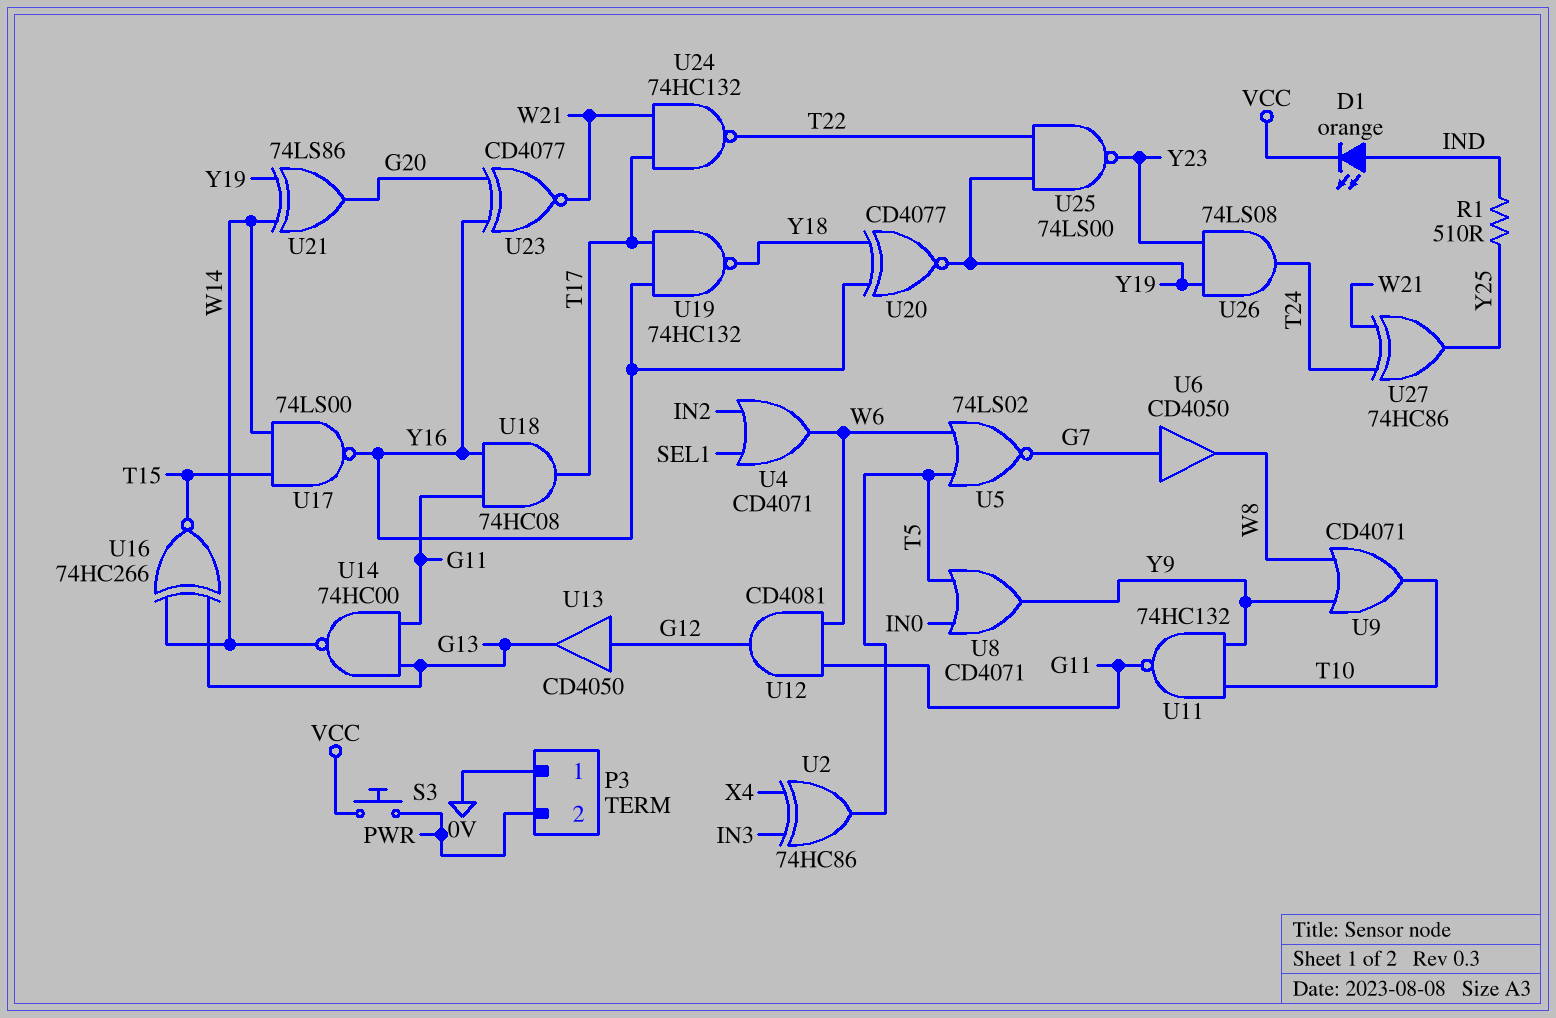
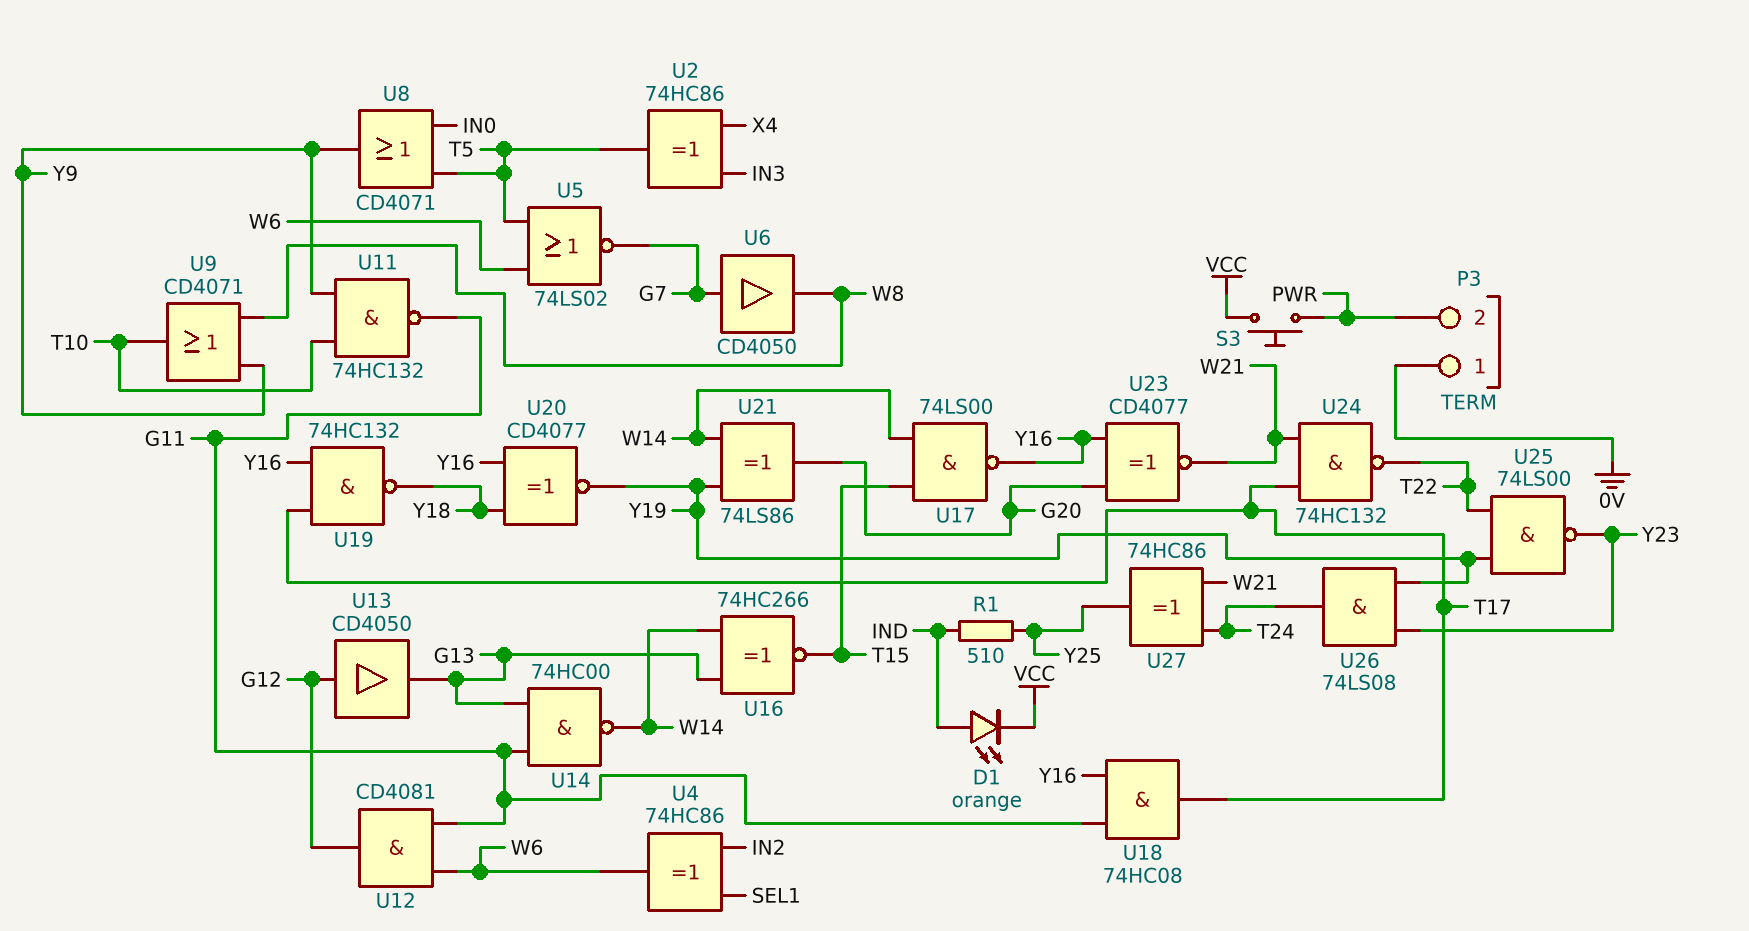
U4: OR CD4071 (in IN2, in SEL1, out W6) -> XOR 74HC86 (in IN2, in SEL1, out W6)

